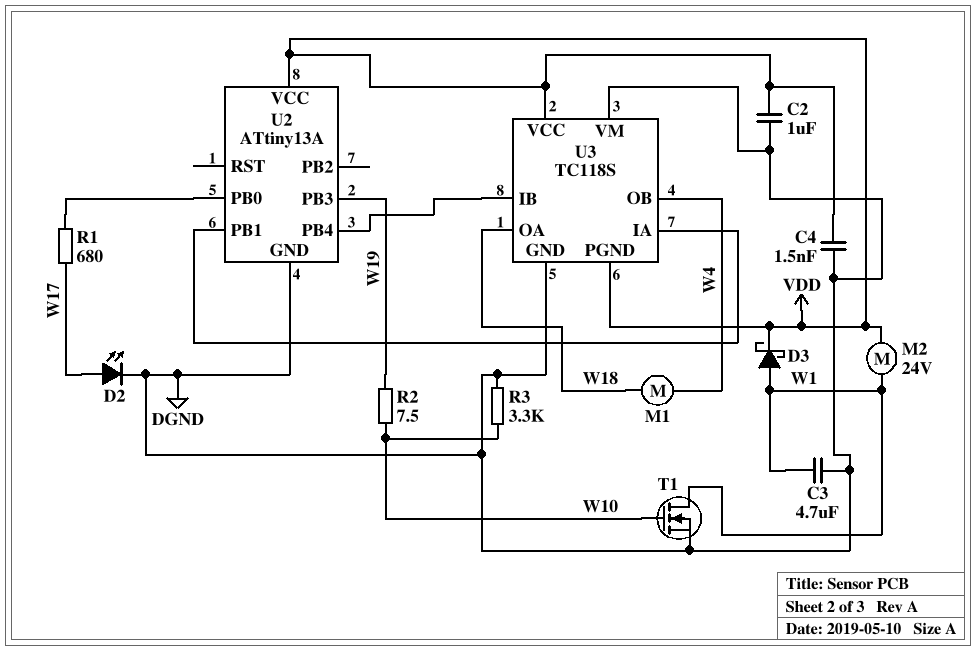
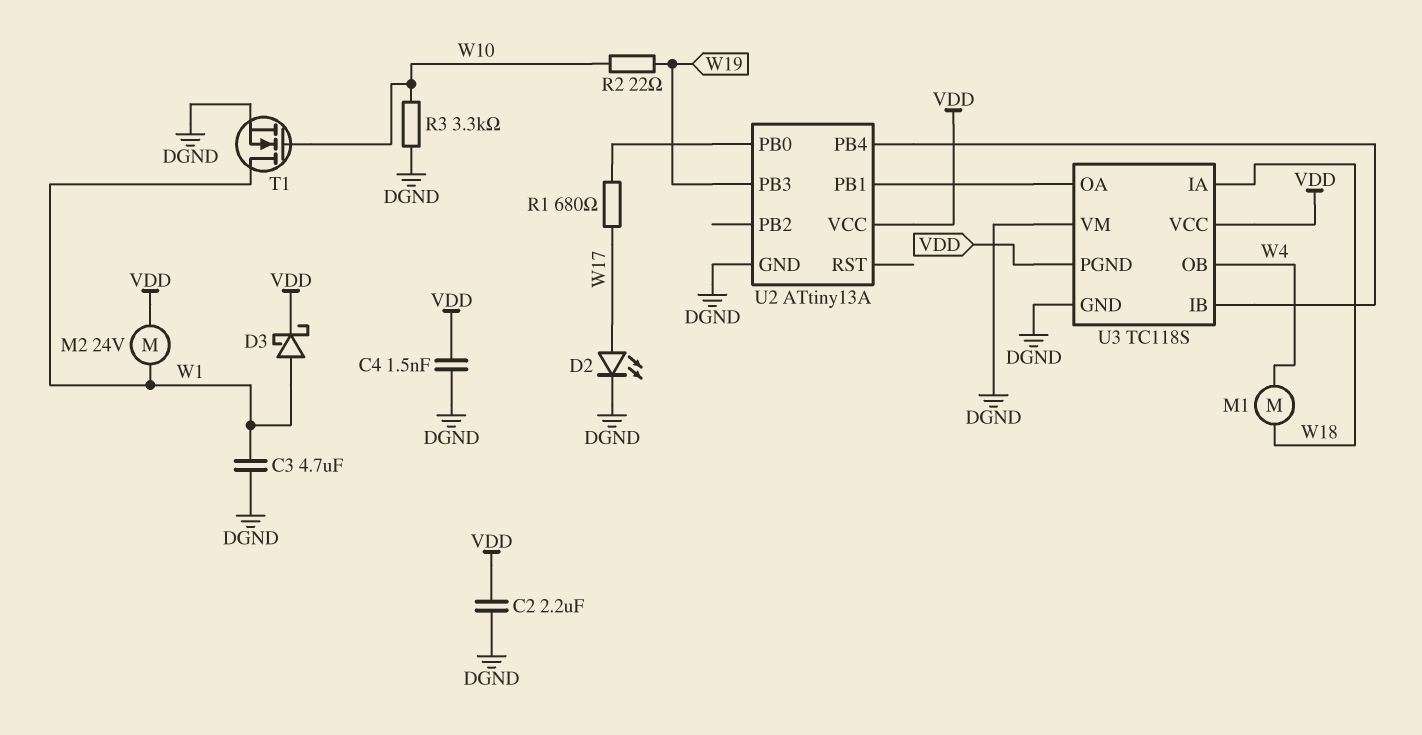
C2: 1uF (DGND, VDD) -> 2.2uF (DGND, VDD)
R2: 7.5 (W10, W19) -> 22 (W10, W19)
U3 pin IA: U2/PB1 -> W18
U3 pin OA: W18 -> U2/PB1

